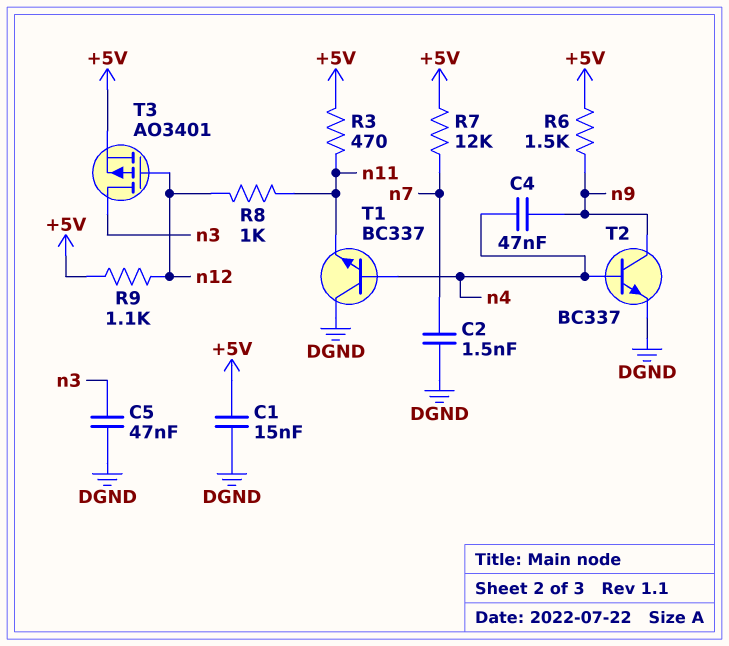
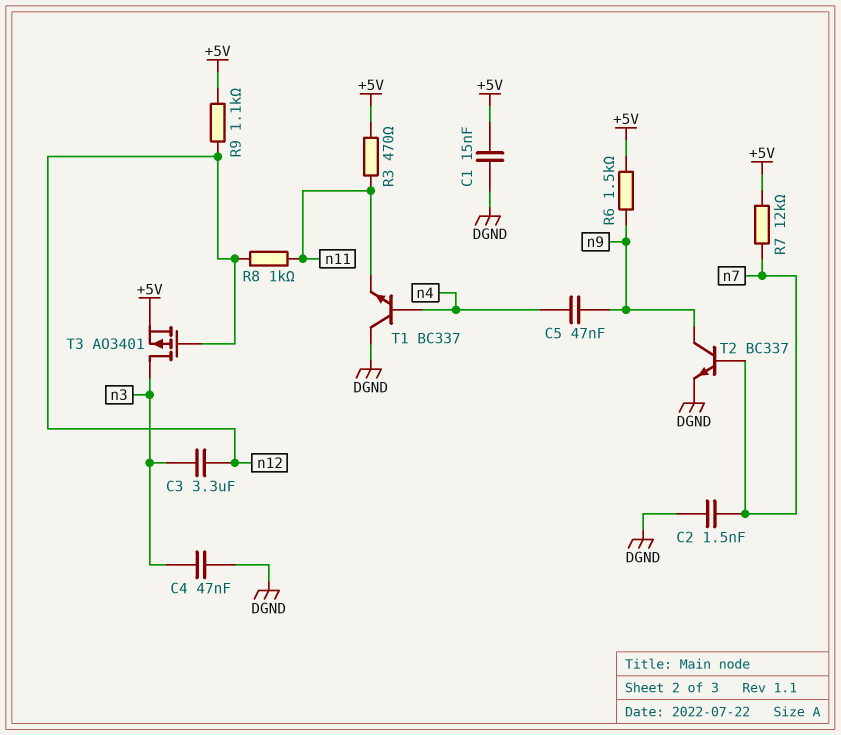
C3: none -> 3.3uF (n3, n12)
C4: 47nF (n4, n9) -> 47nF (DGND, n3)
C5: 47nF (DGND, n3) -> 47nF (n4, n9)
T2: NPN BC337 (B n4, C n9, E DGND) -> NPN BC337 (B n7, C n9, E DGND)

